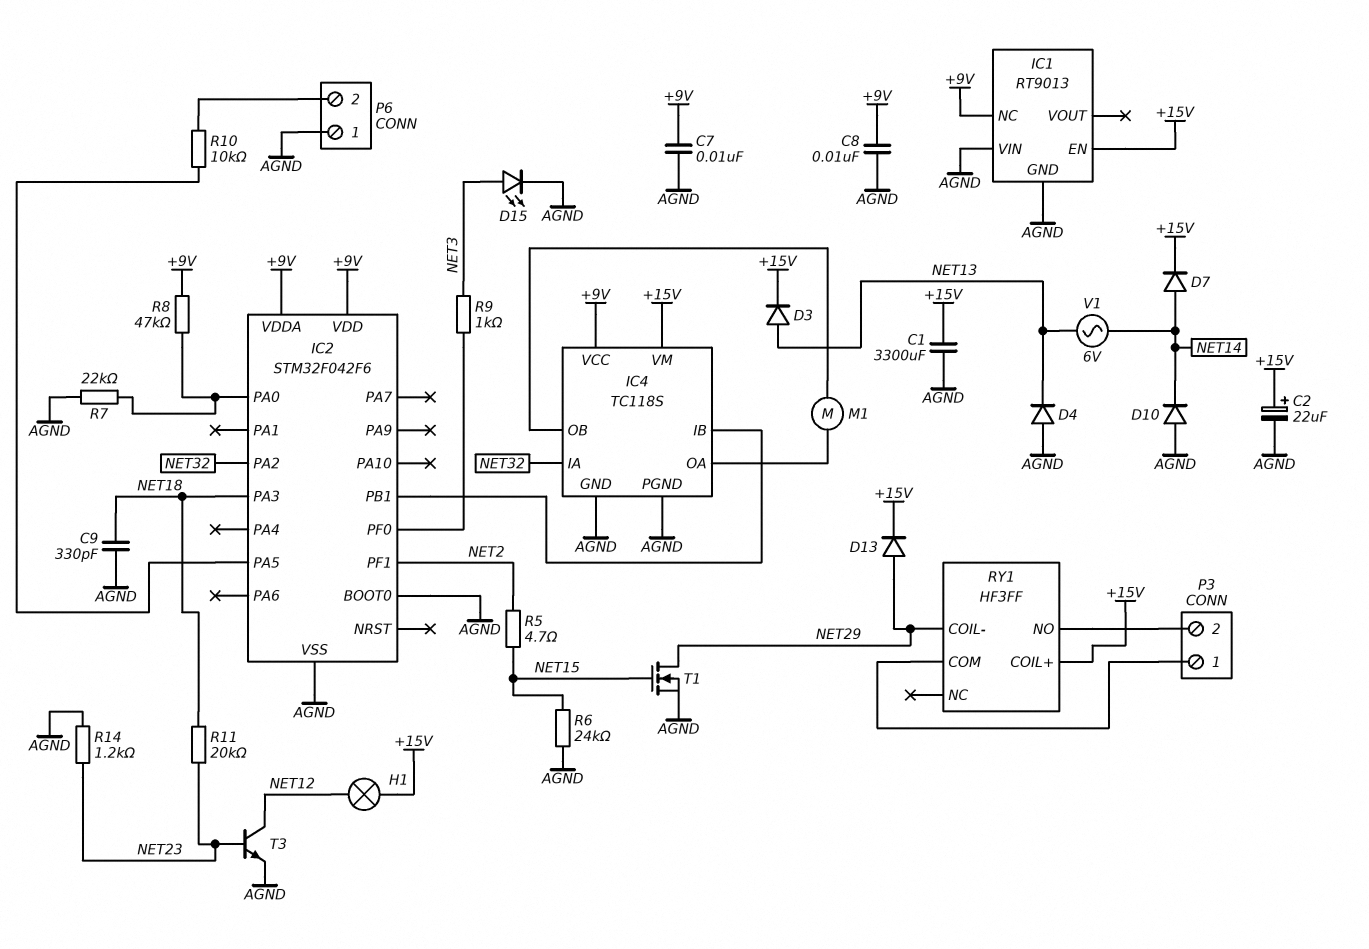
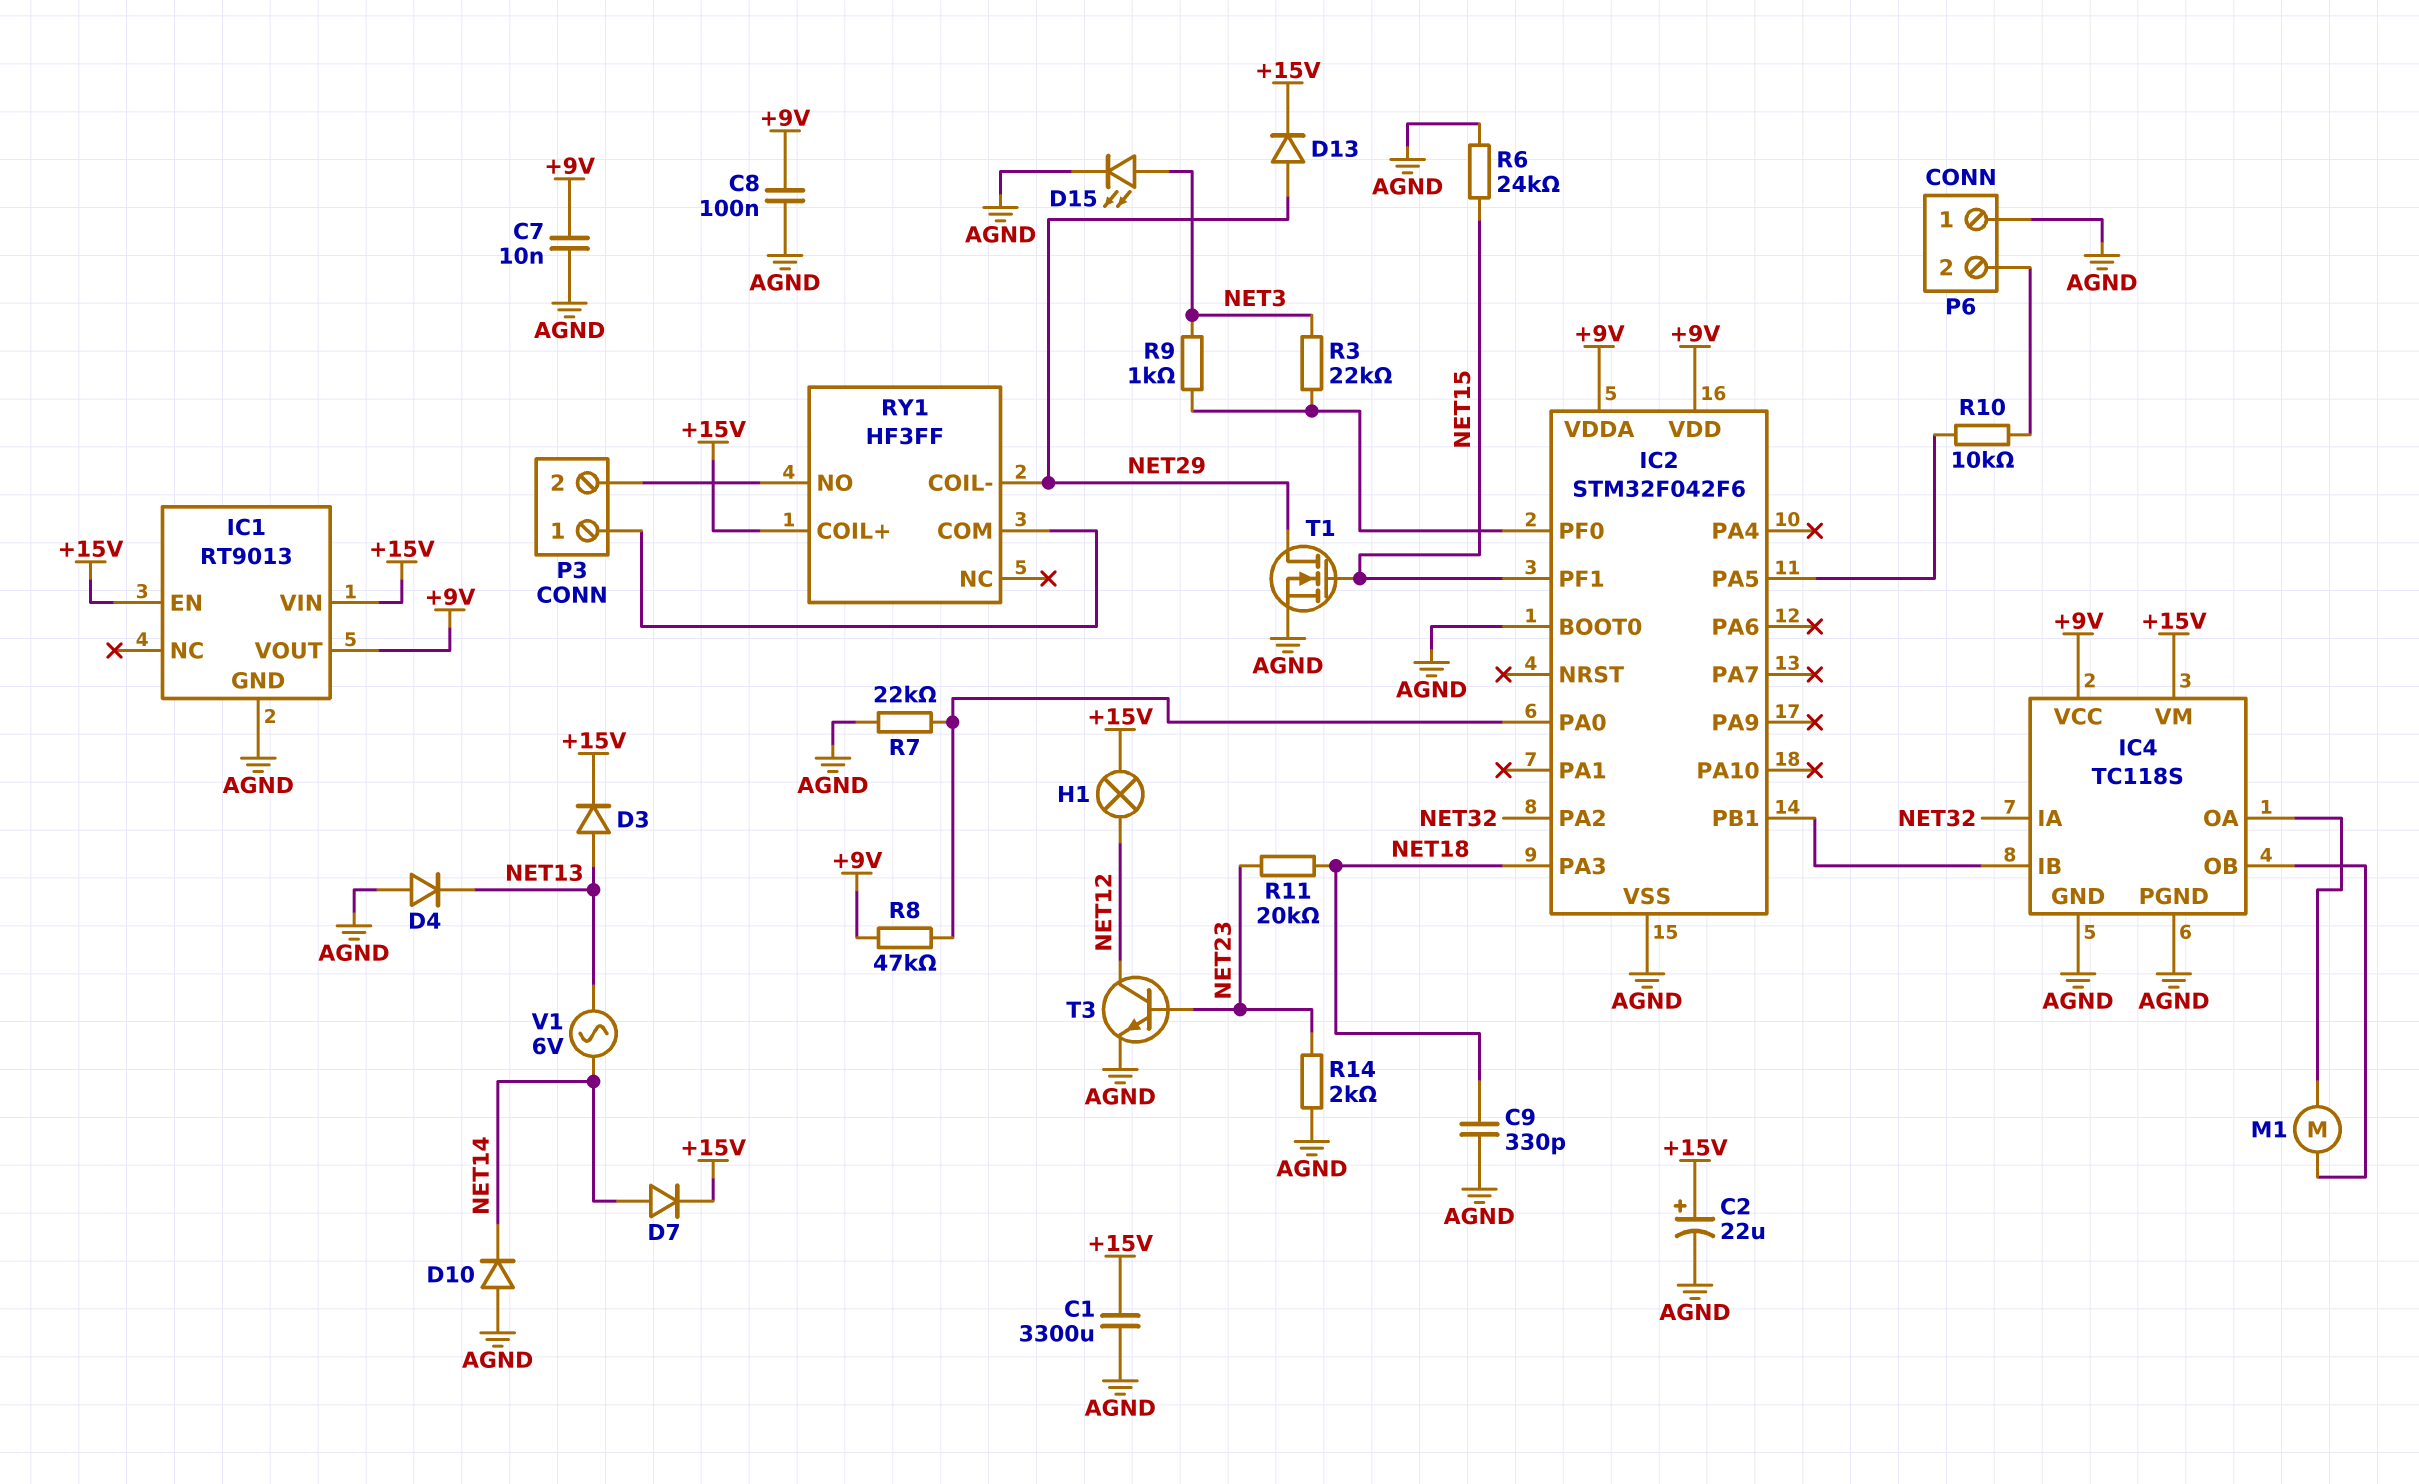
C8: 10nF (+9V, AGND) -> 100nF (+9V, AGND)
IC1 pin NC: +9V -> none
IC1 pin VIN: AGND -> +15V
IC1 pin VOUT: none -> +9V
IC2 pin PF1: NET2 -> NET15
R3: none -> 22k (IC2/PF0, NET3)
R5: 4.7 (NET2, NET15) -> none
R14: 1.2k (AGND, NET23) -> 2k (AGND, NET23)

